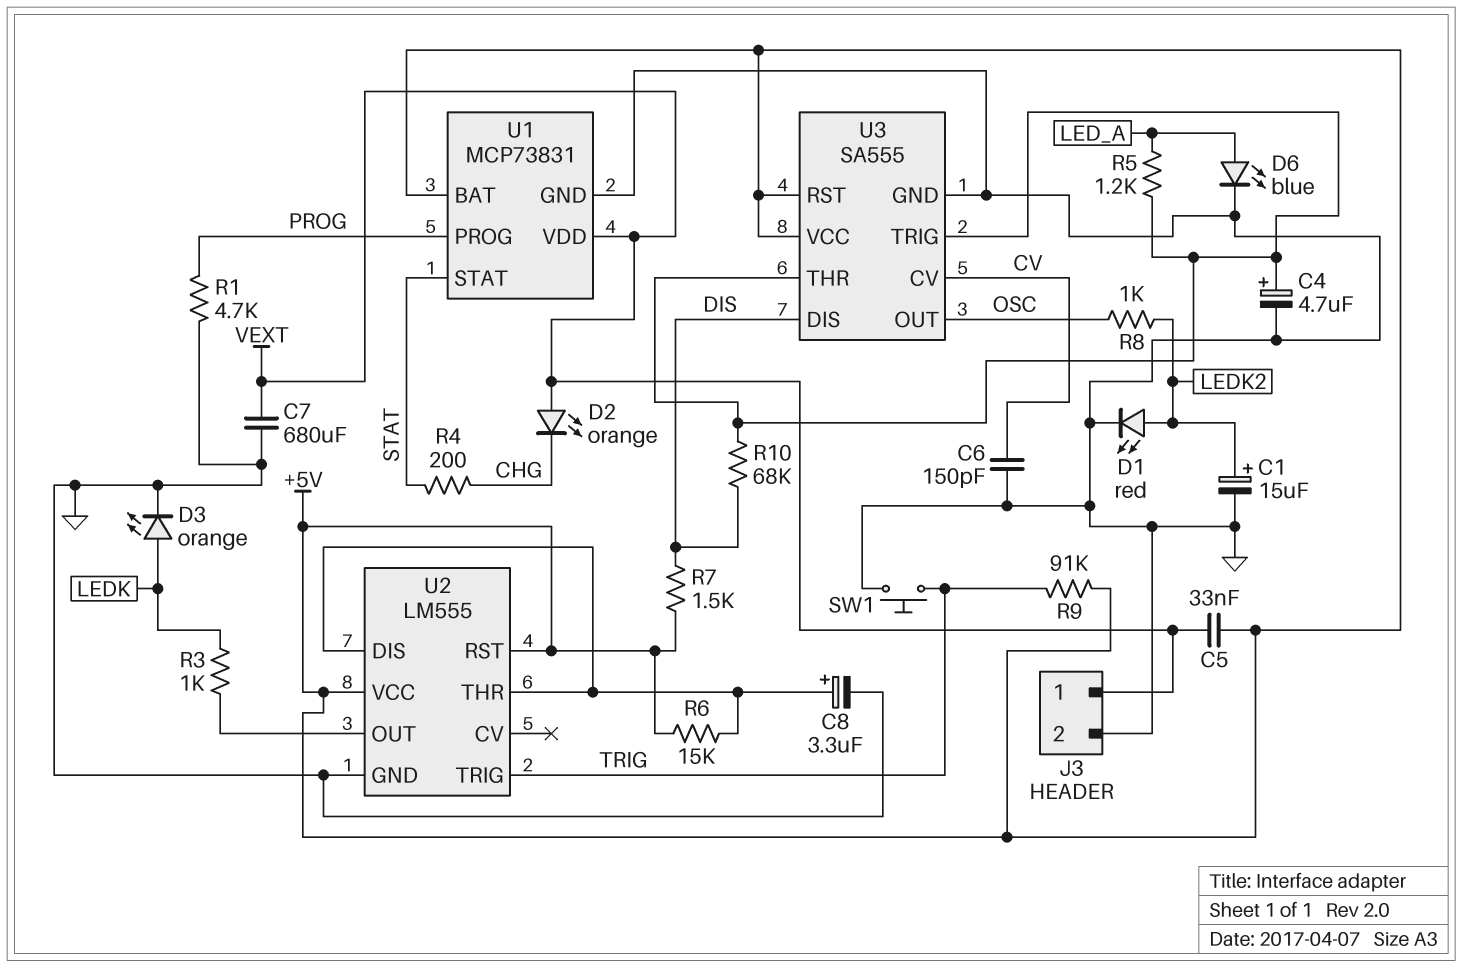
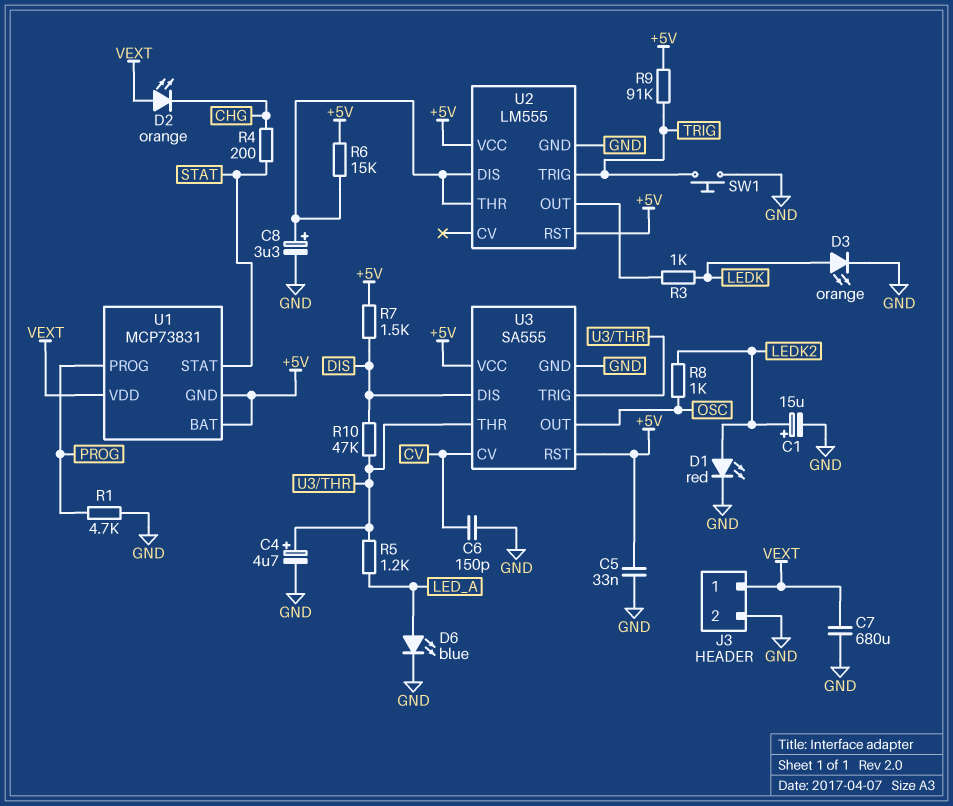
C5: 33nF (+5V, VEXT) -> 33nF (+5V, GND)
R10: 68k (DIS, U3/THR) -> 47k (DIS, U3/THR)
U1 pin GND: GND -> +5V

